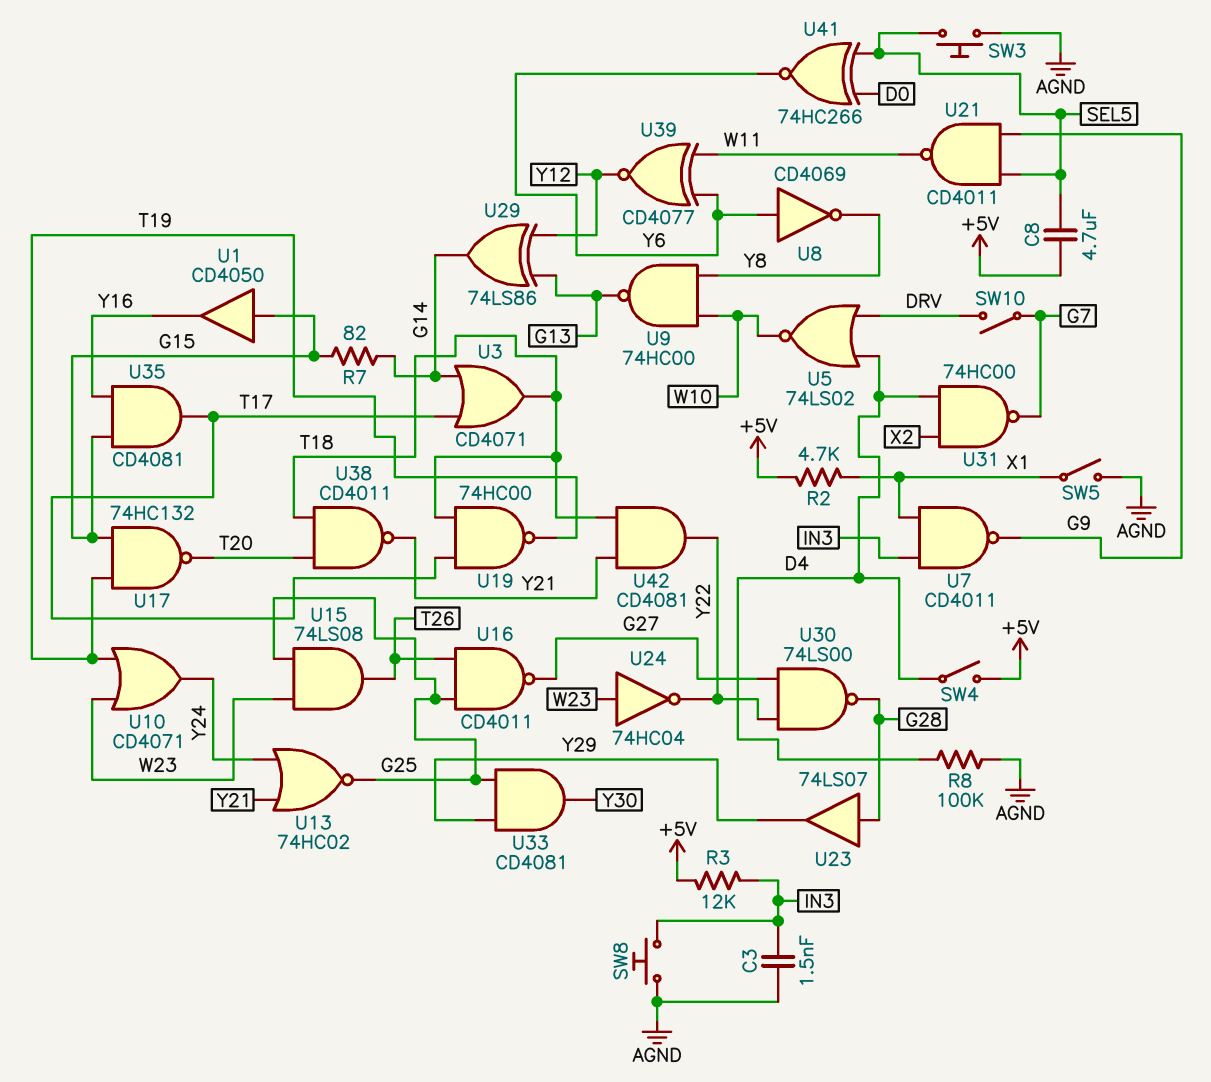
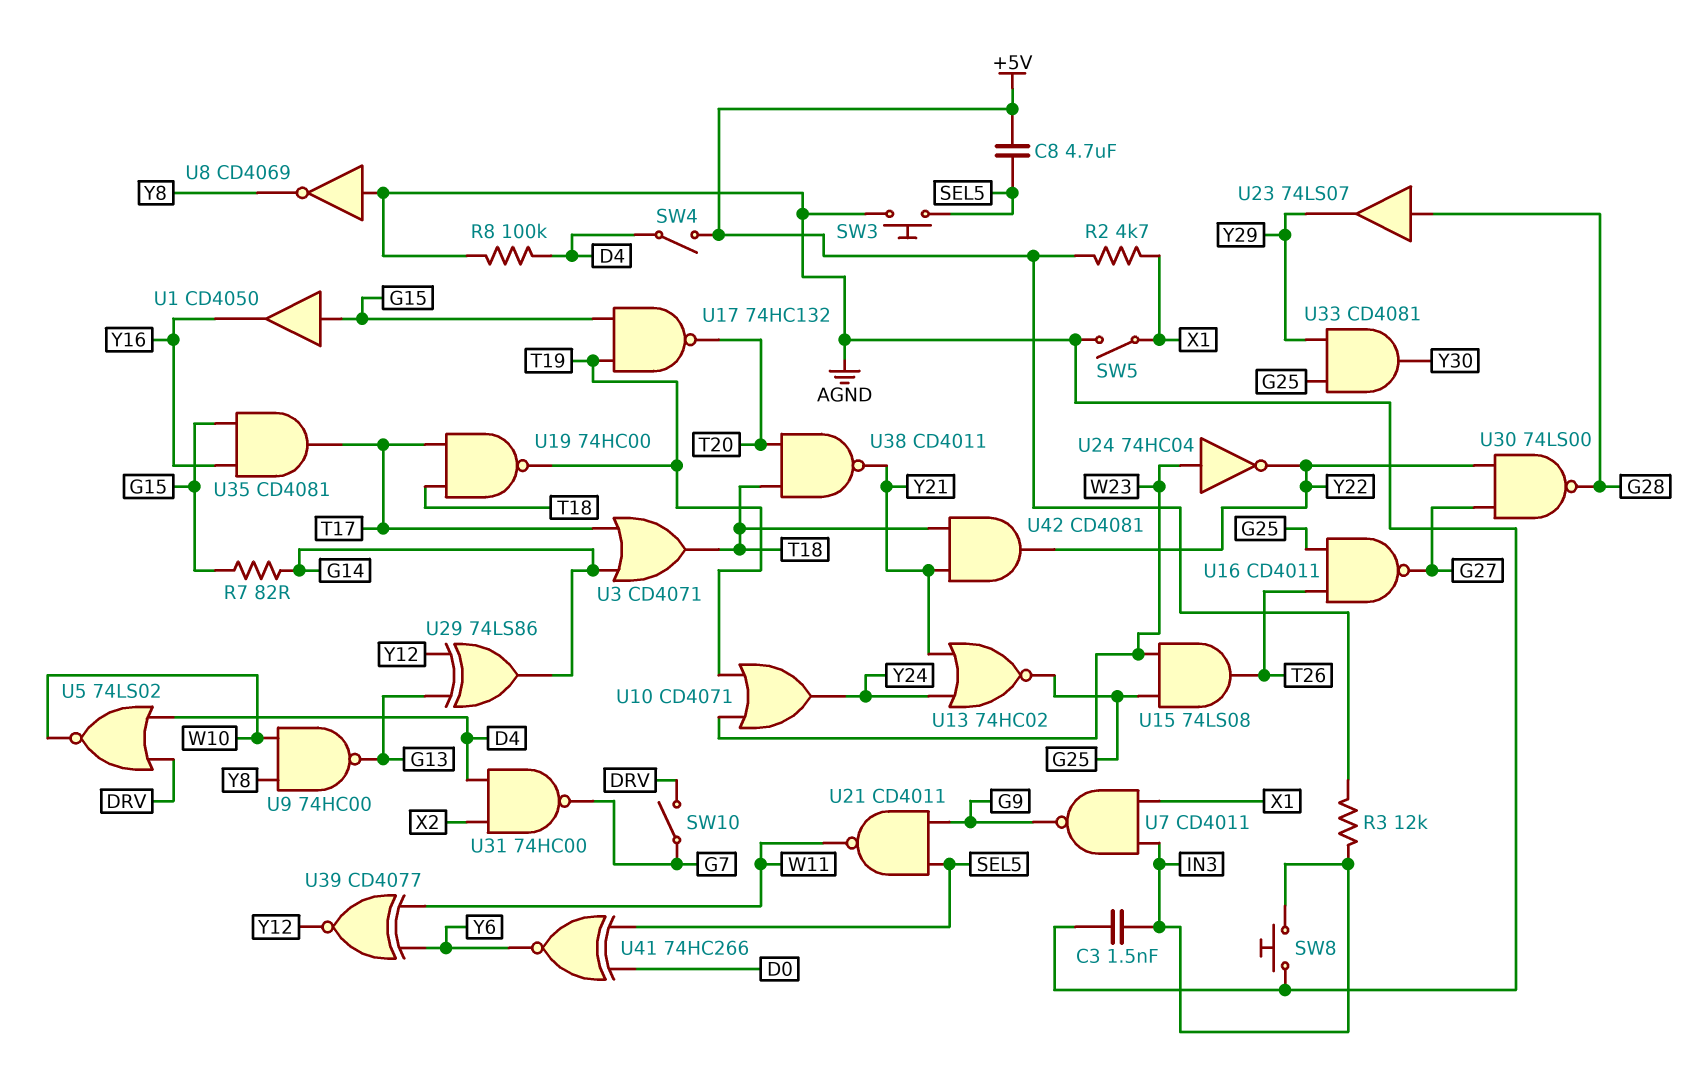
U8: NOT CD4069 (in Y6, out Y8) -> NOT CD4069 (in AGND, out Y8)

